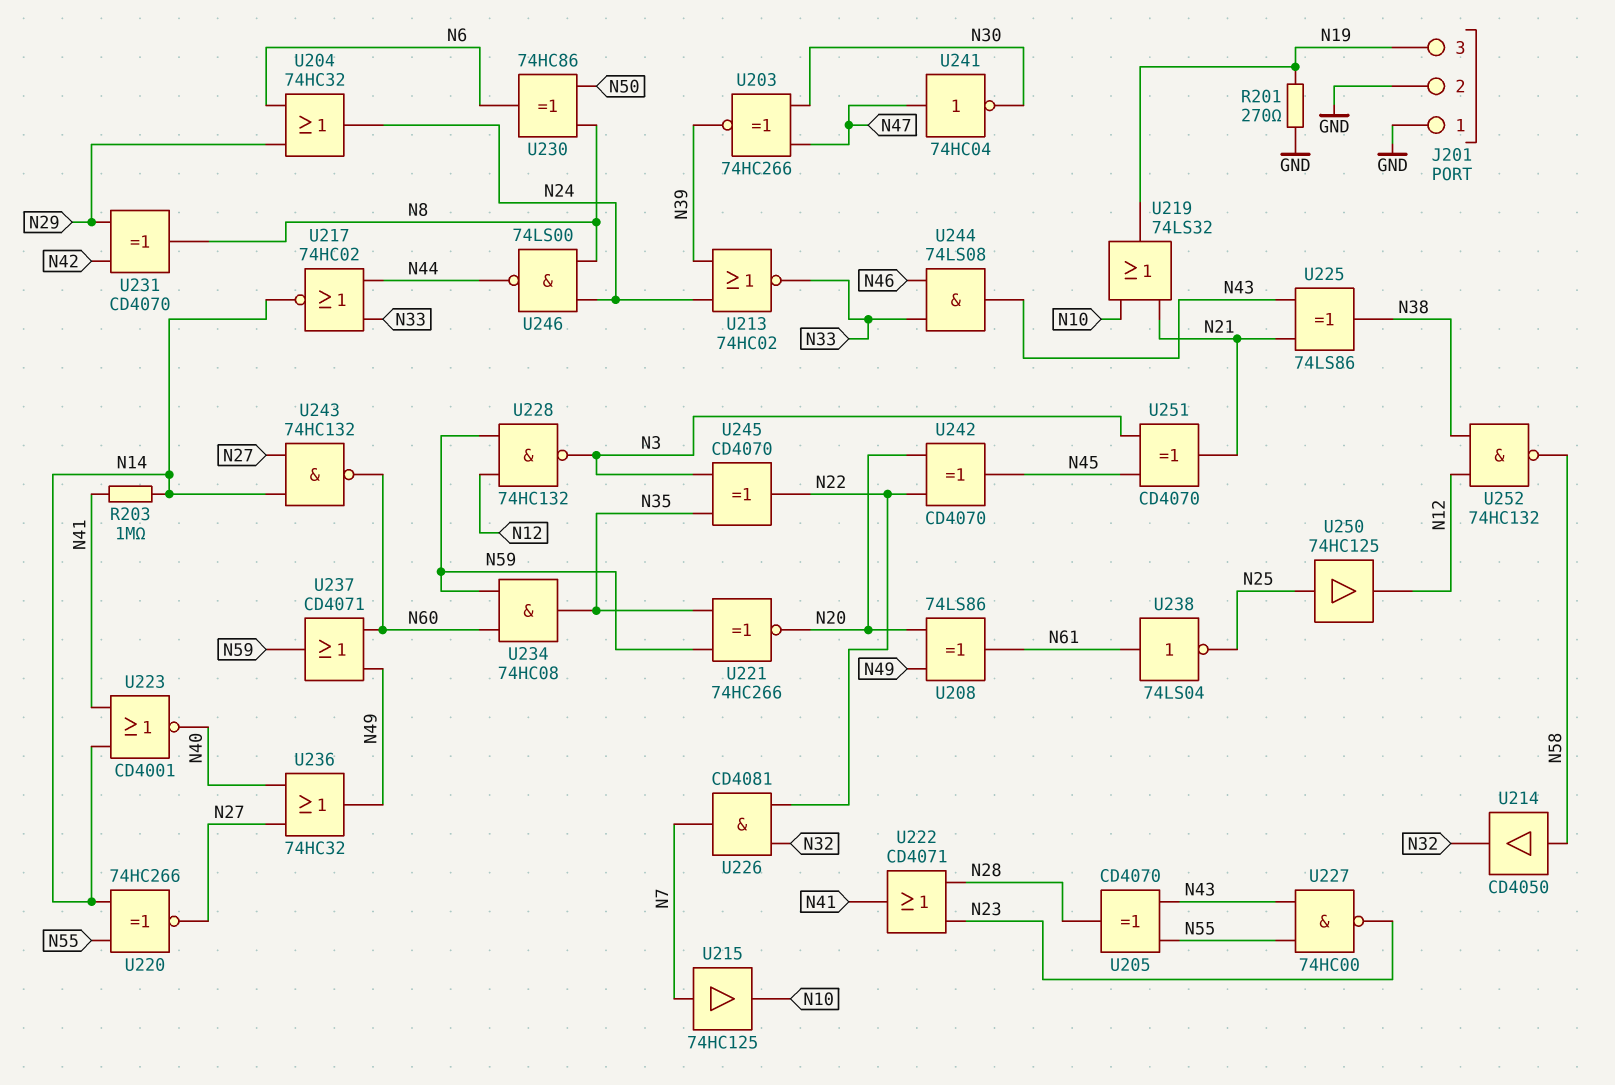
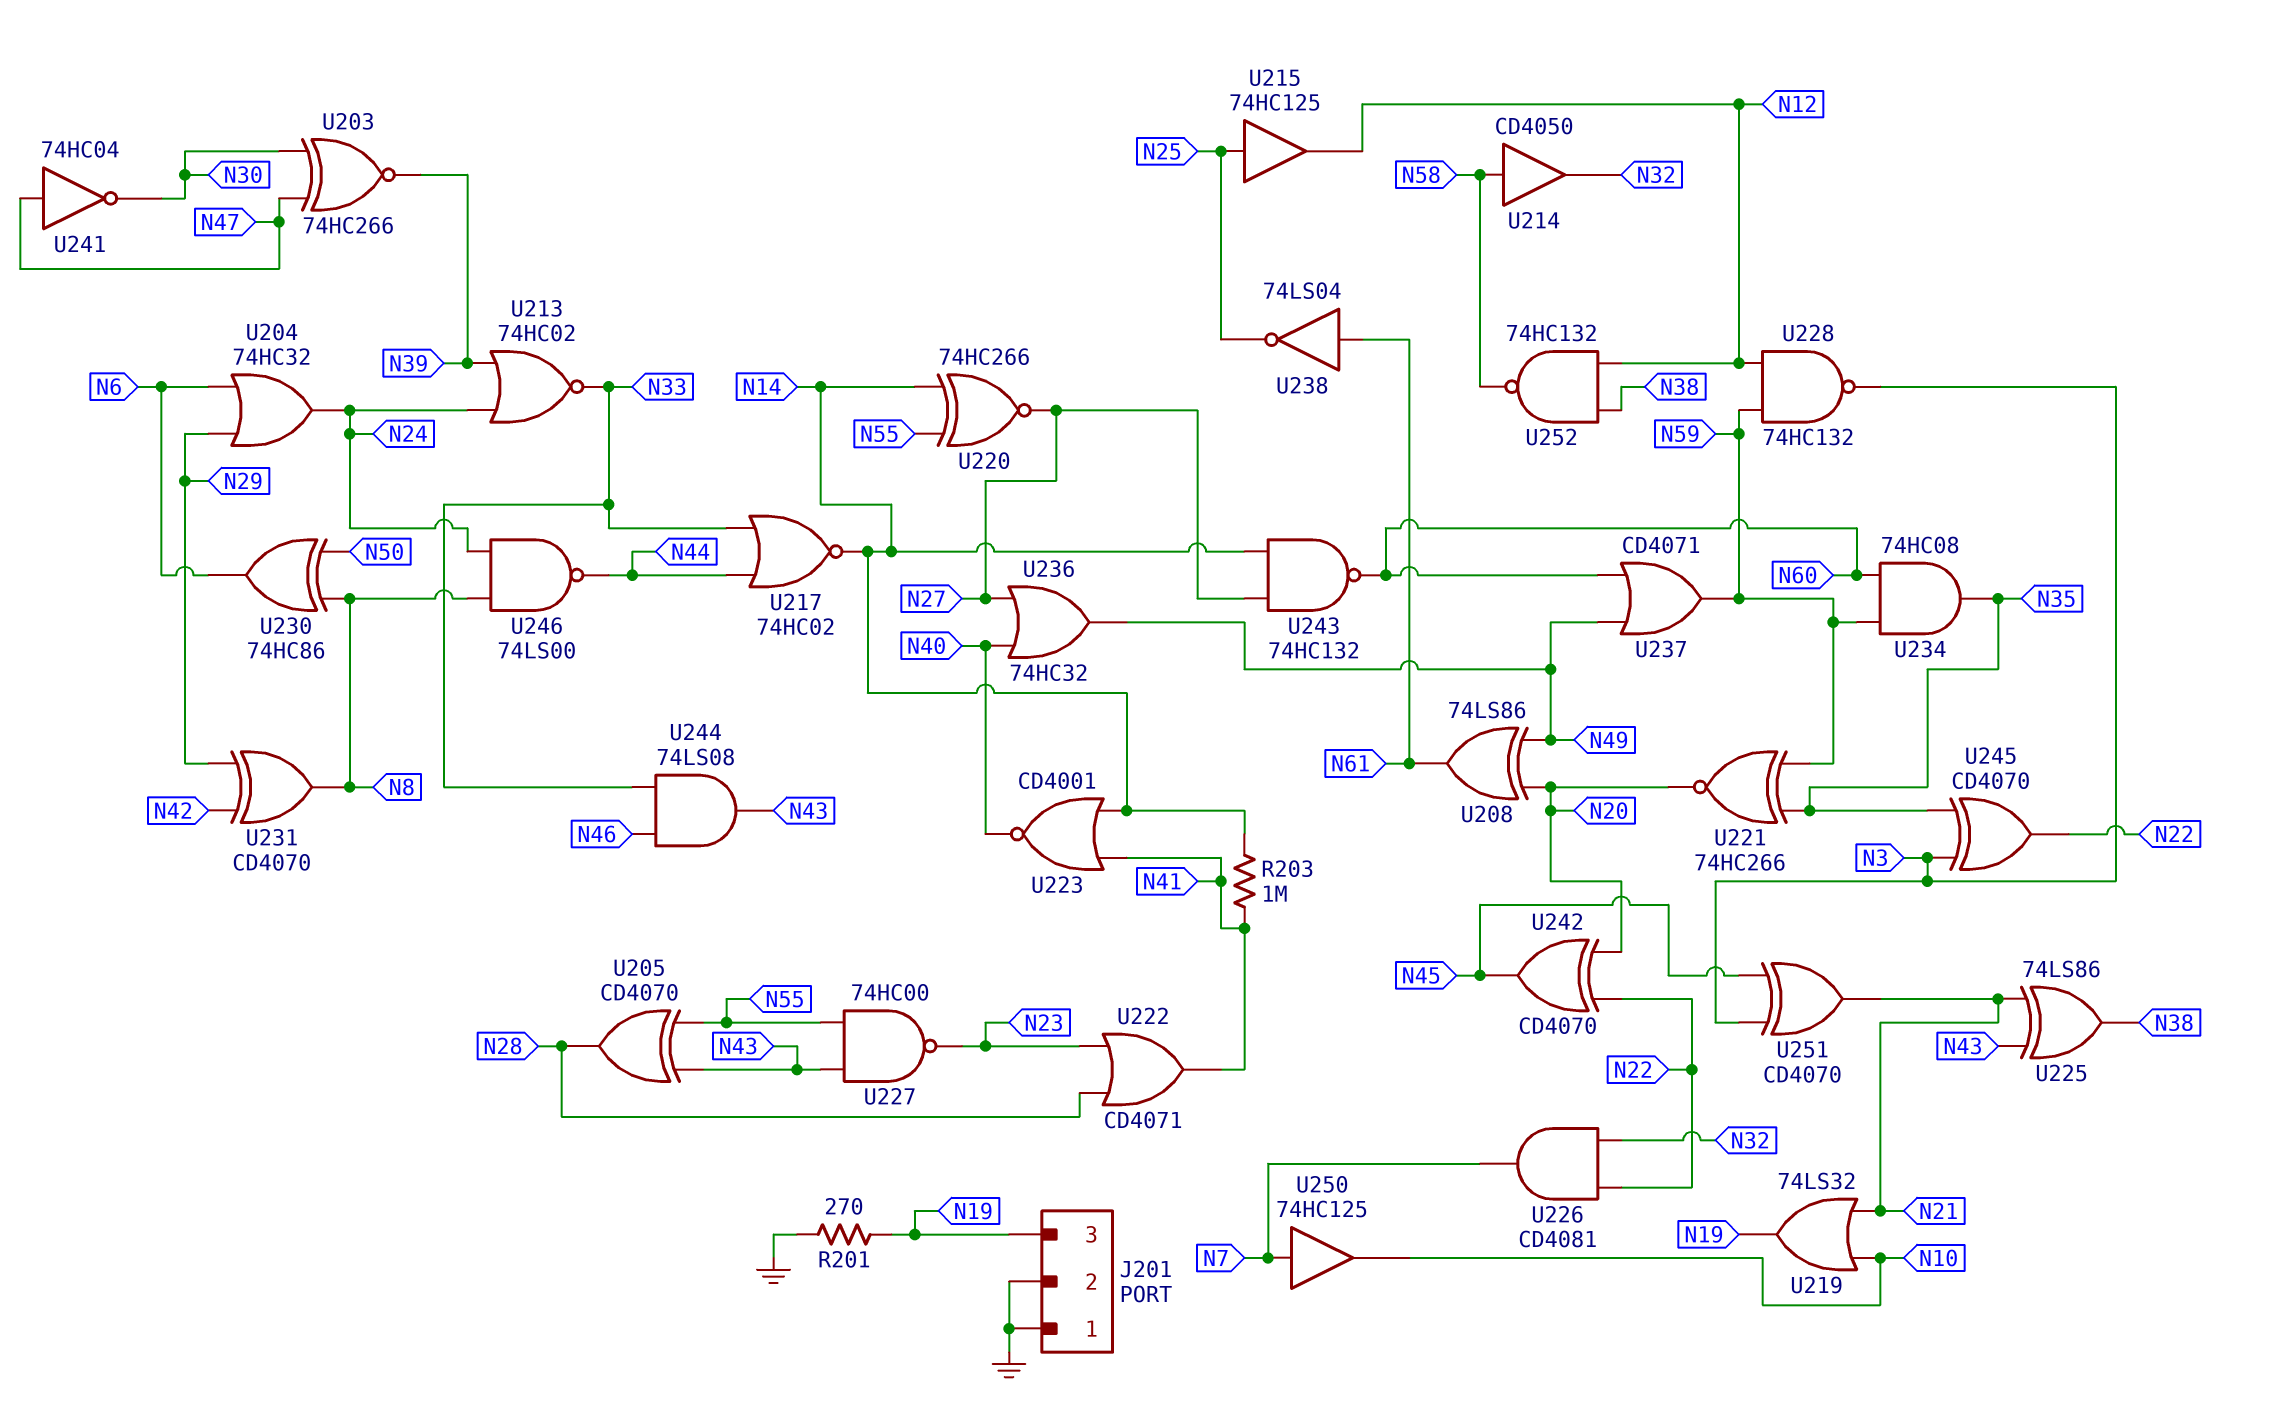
U215: buffer 74HC125 (in N7, out N10) -> buffer 74HC125 (in N25, out N12)
U250: buffer 74HC125 (in N25, out N12) -> buffer 74HC125 (in N7, out N10)

